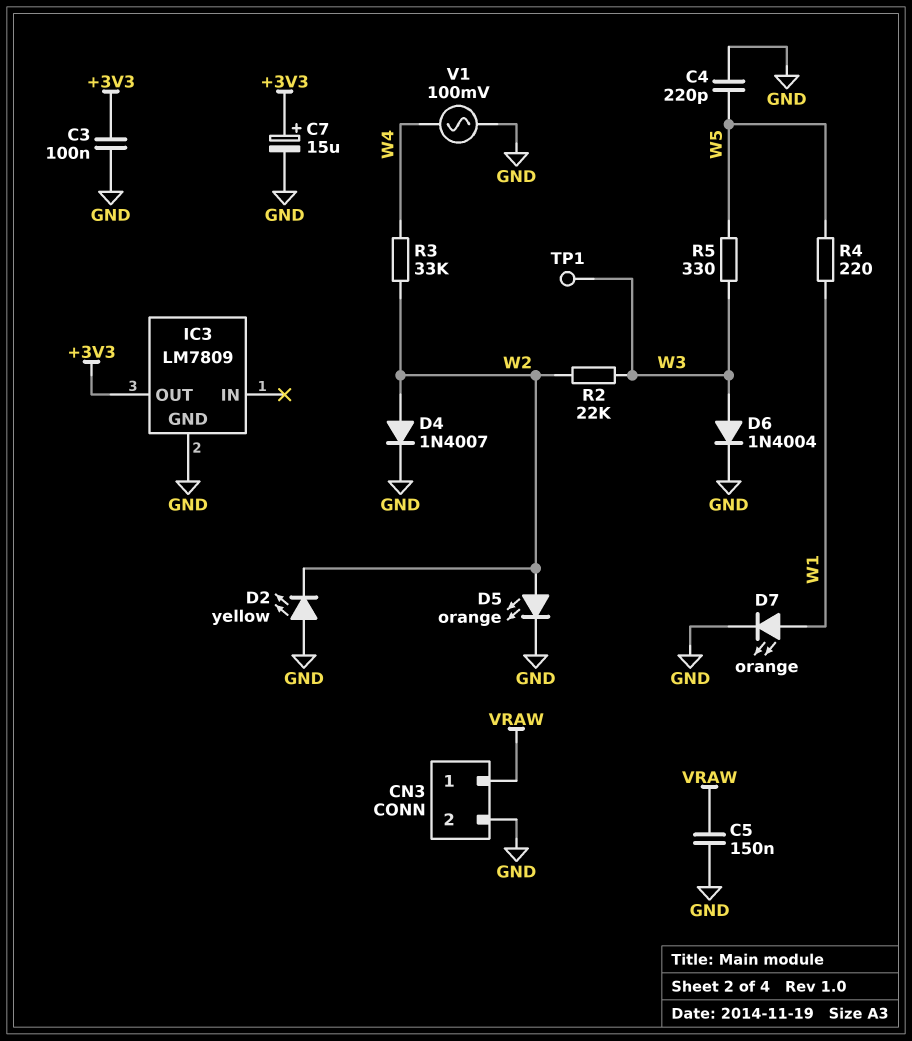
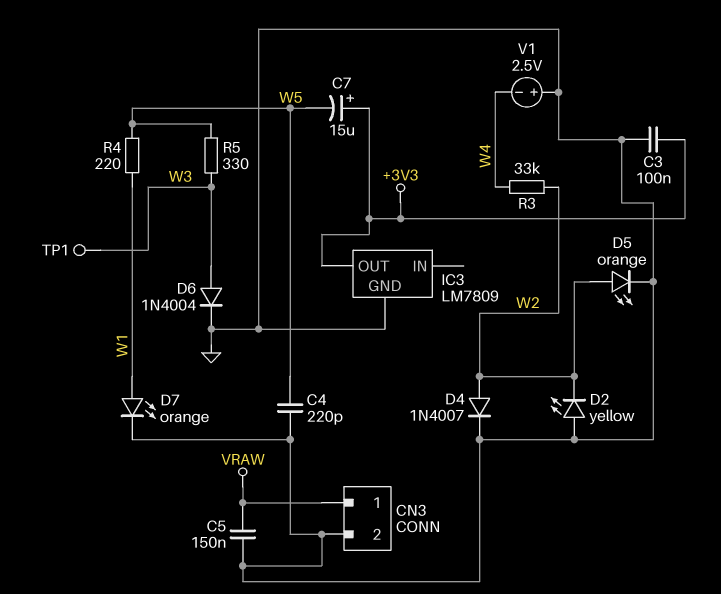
C7: 15uF (plus +3V3, minus GND) -> 15uF (plus +3V3, minus W5)
R2: 22k (W2, W3) -> none
V1: AC 100mV (GND, W4) -> 2.5V (plus GND, minus W4)

